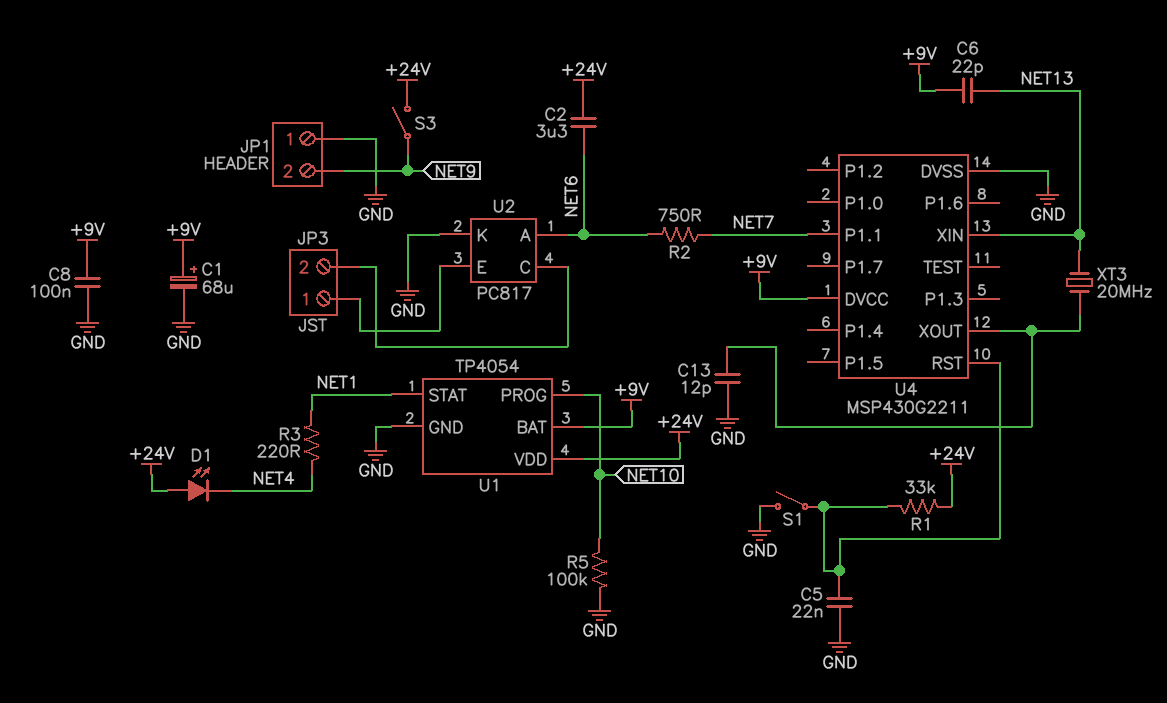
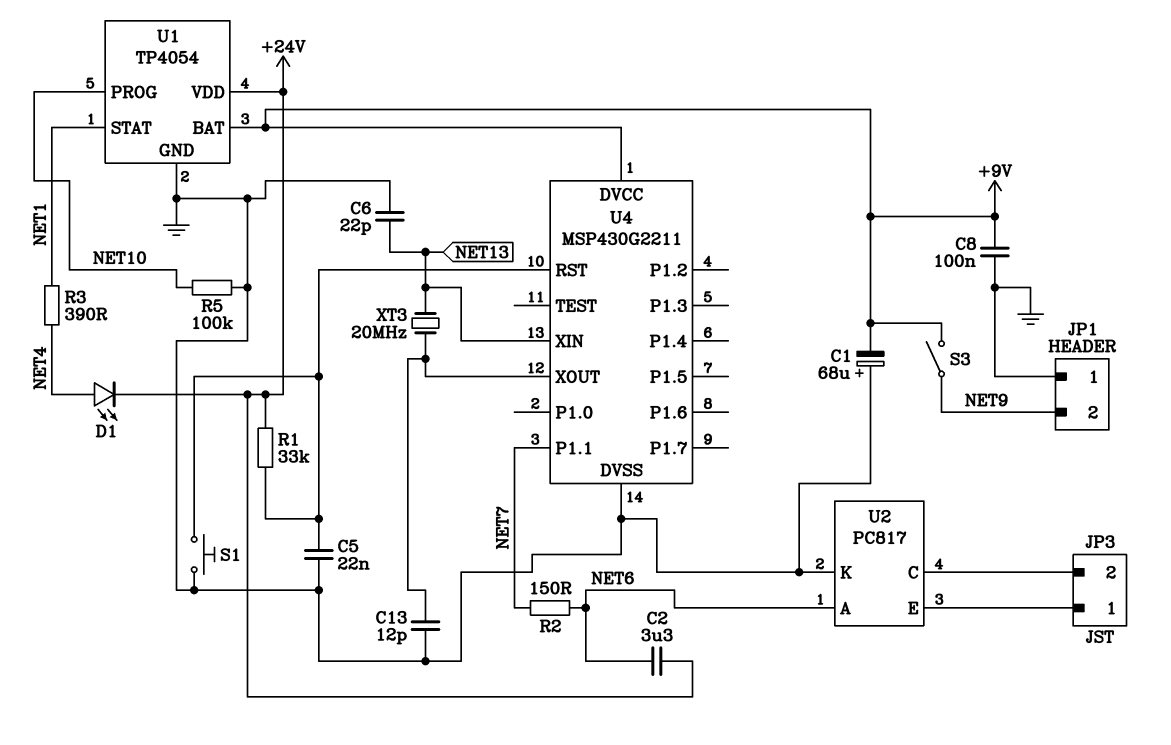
C1: 68uF (plus +9V, minus GND) -> 68uF (plus GND, minus +9V)
C6: 22pF (+9V, NET13) -> 22pF (GND, NET13)
D1: LED (A +24V, K NET4) -> LED (A NET4, K +24V)
R2: 750 (NET6, NET7) -> 150 (NET6, NET7)
R3: 220 (NET1, NET4) -> 390 (NET1, NET4)
S1: switch (GND, U4/RST) -> button (GND, U4/RST)
S3: switch (+24V, NET9) -> switch (+9V, NET9)

